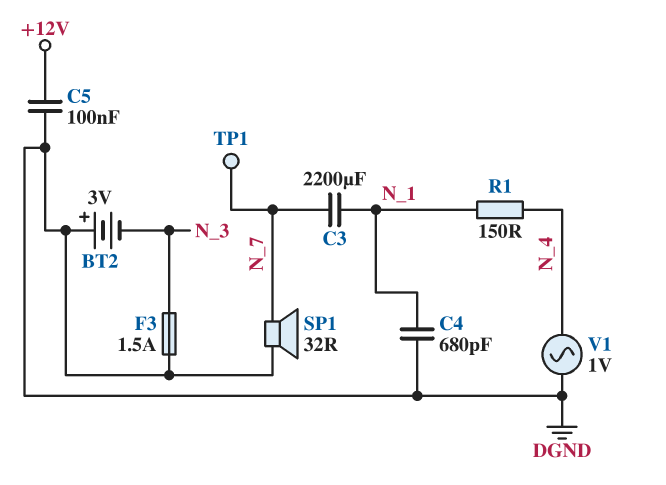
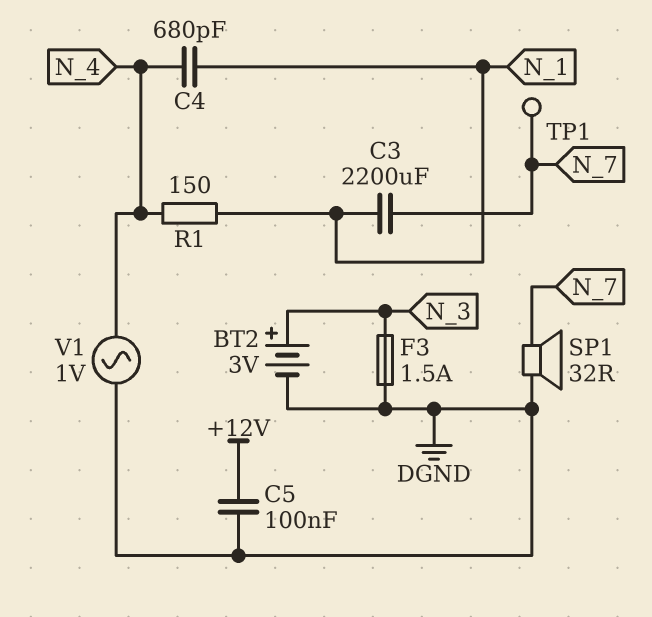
BT2: 3V (plus DGND, minus N_3) -> 3V (plus N_3, minus DGND)
C4: 680pF (DGND, N_1) -> 680pF (N_1, N_4)

